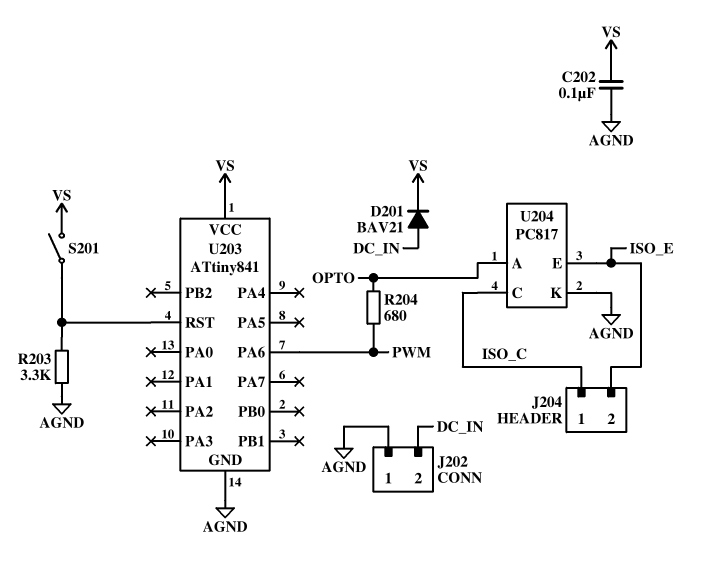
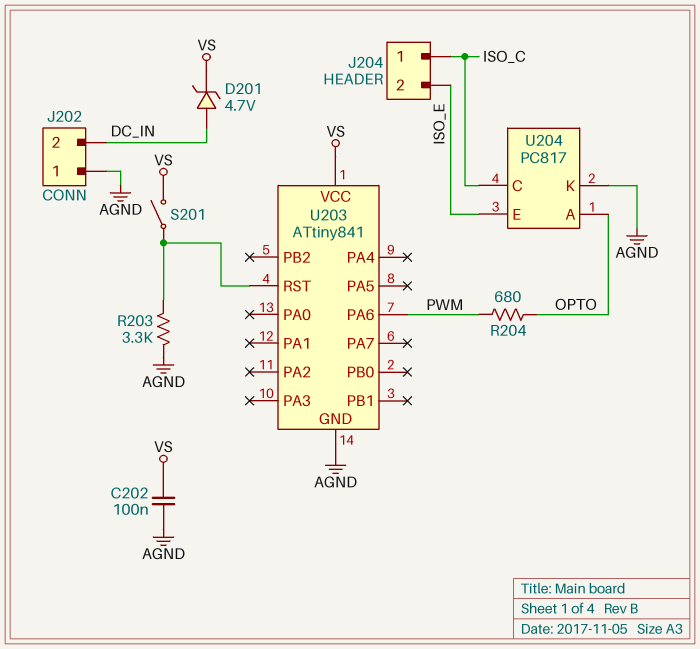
D201: diode BAV21 (A DC_IN, K VS) -> zener 4.7V (A DC_IN, K VS)

